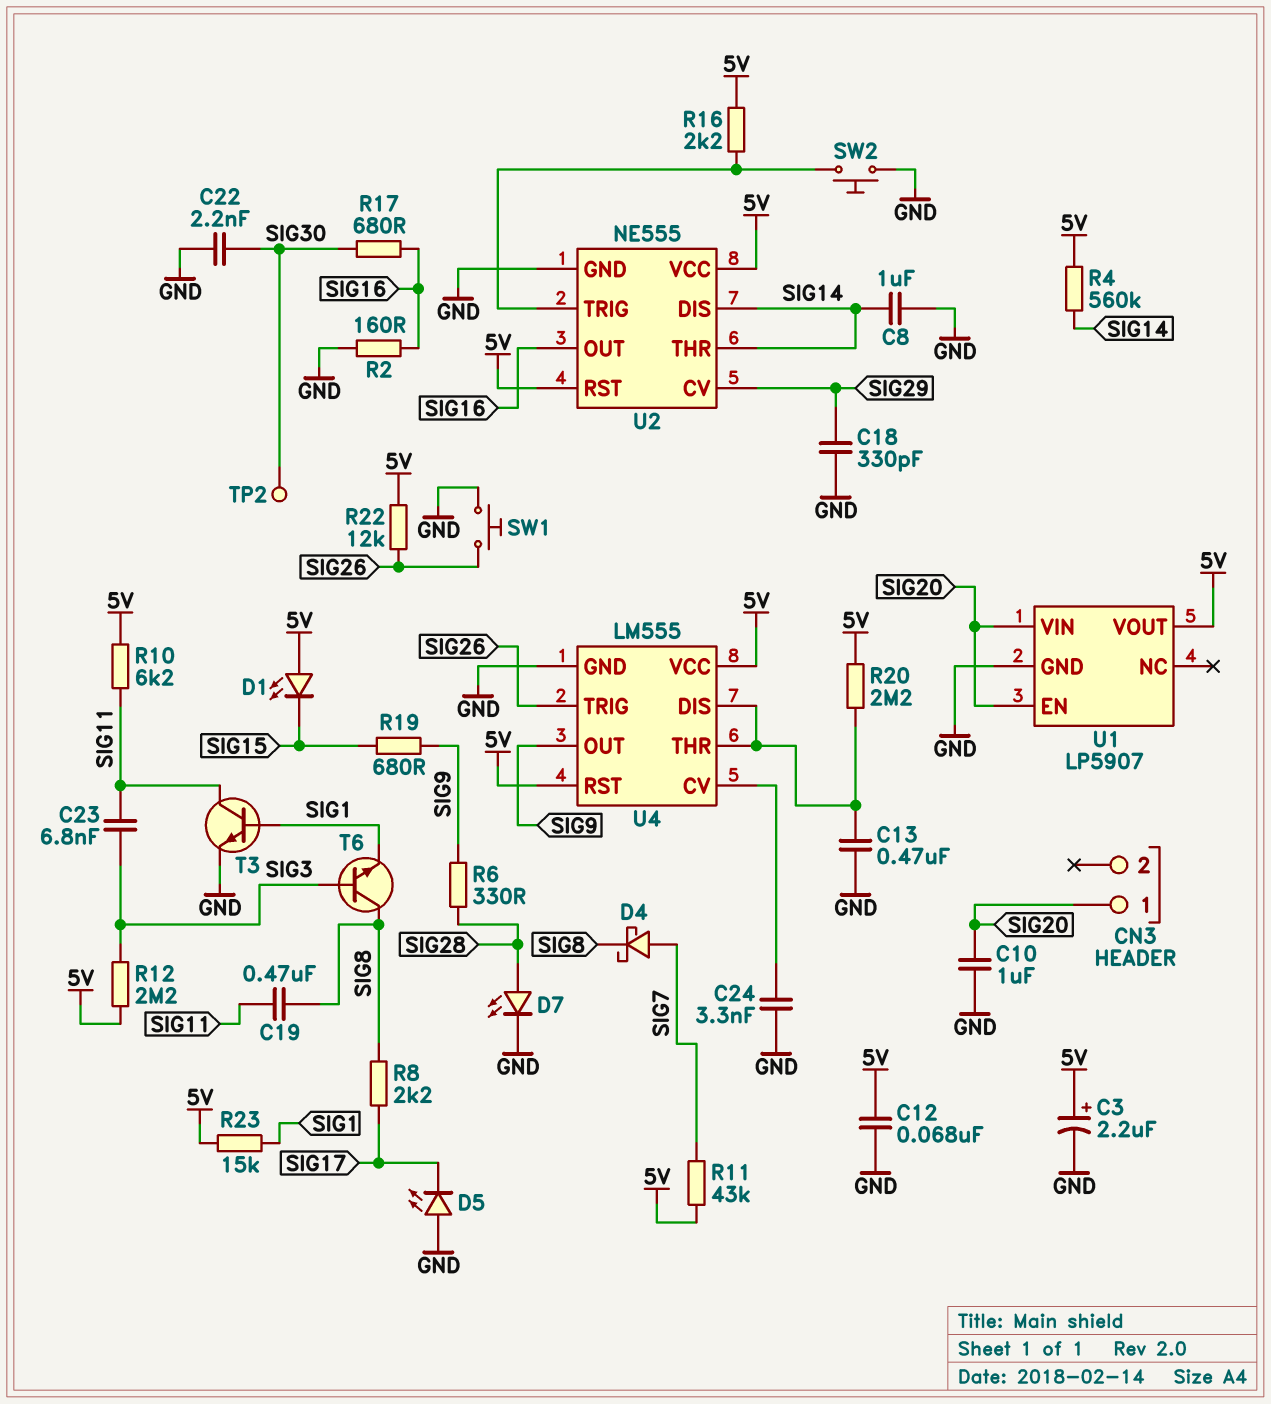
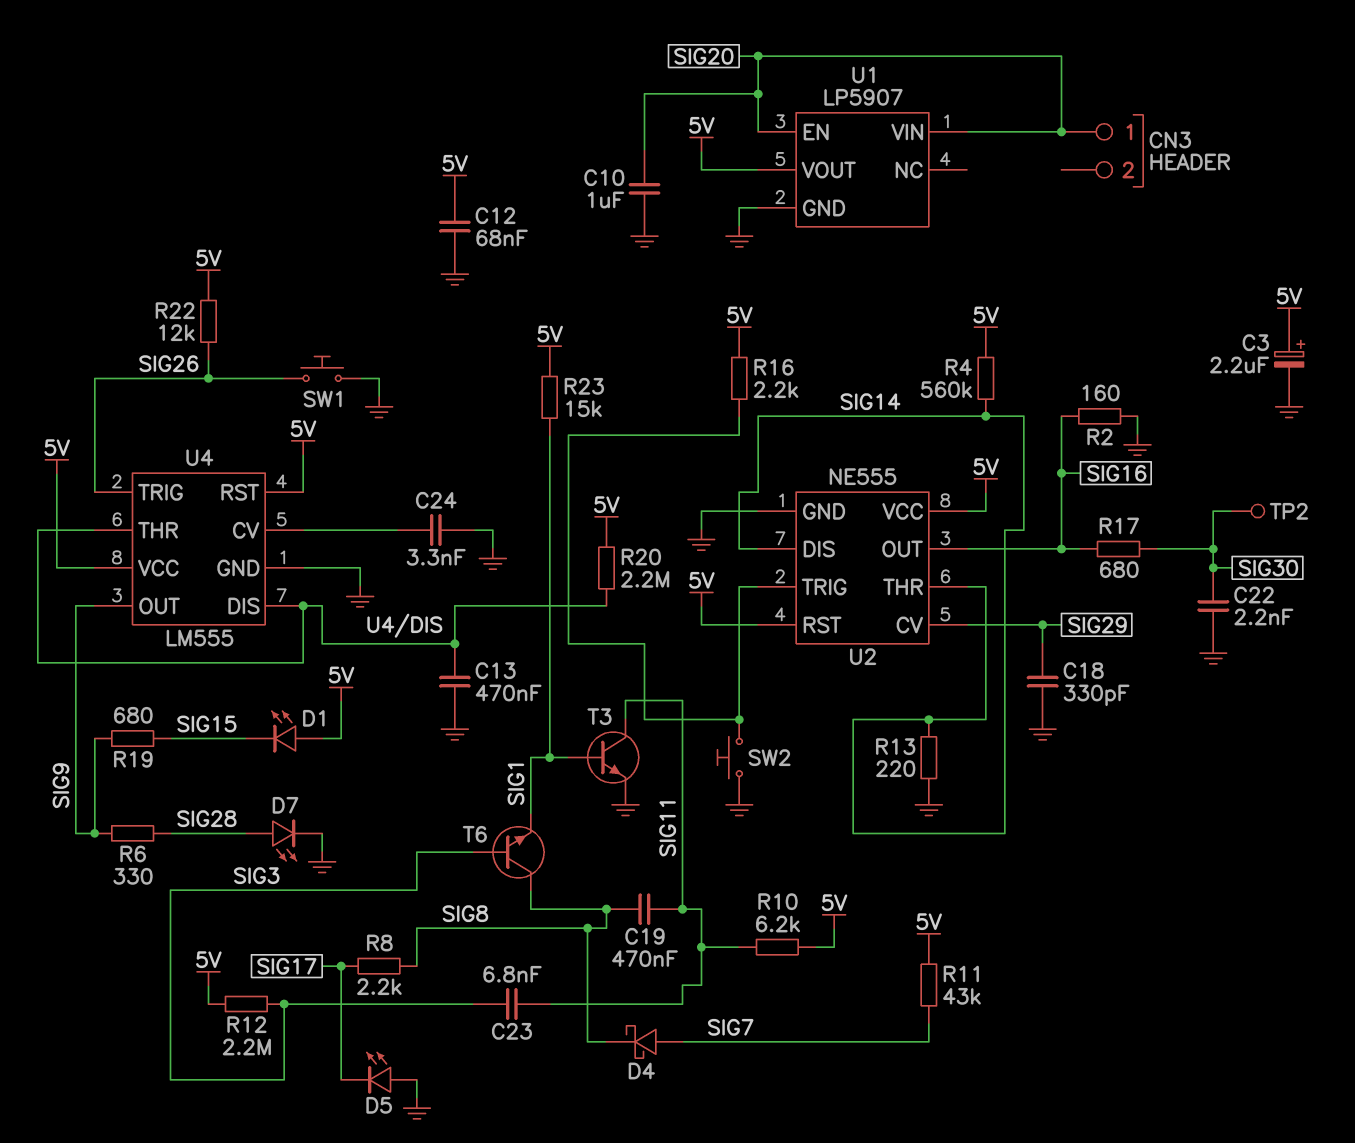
C8: 1uF (GND, SIG14) -> none
R13: none -> 220 (GND, SIG14)

